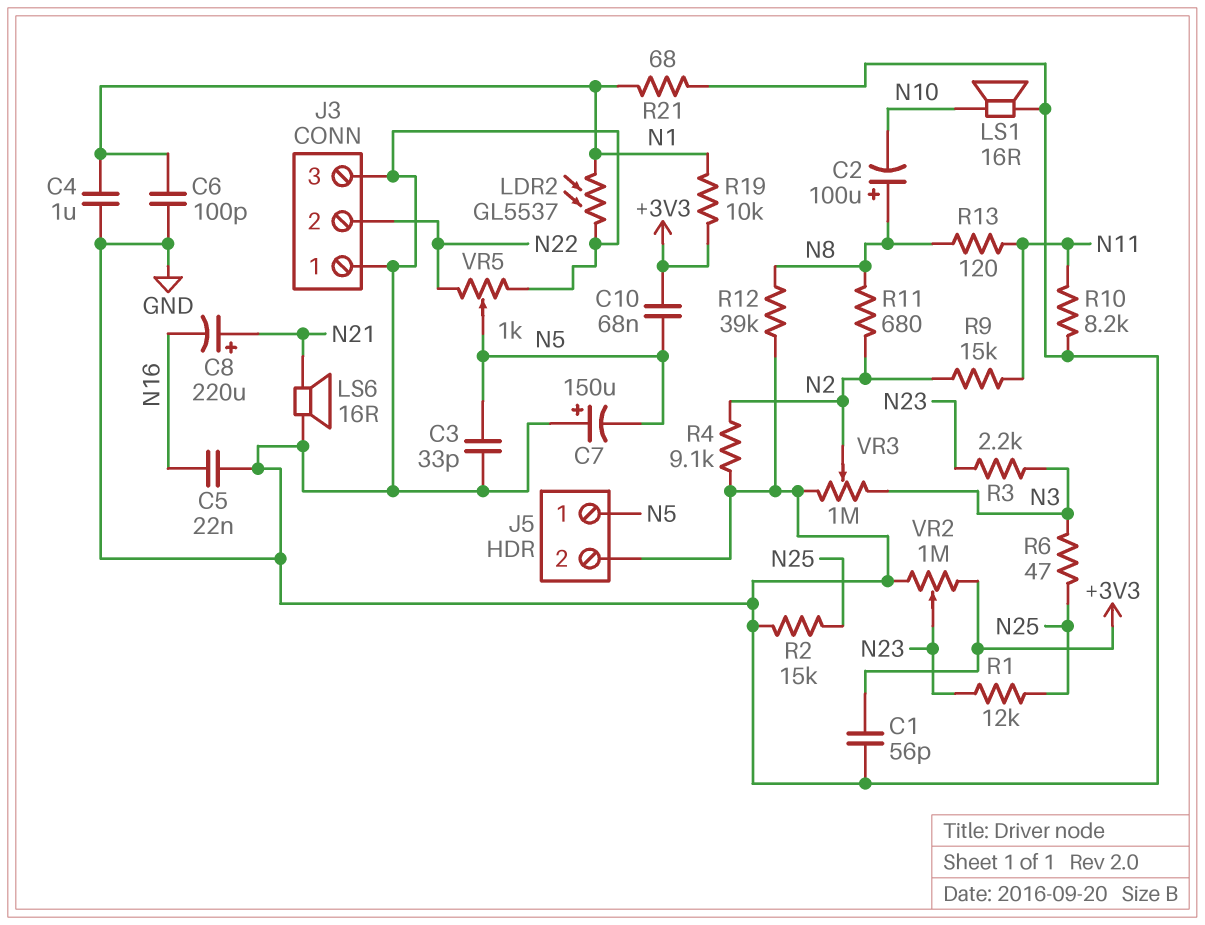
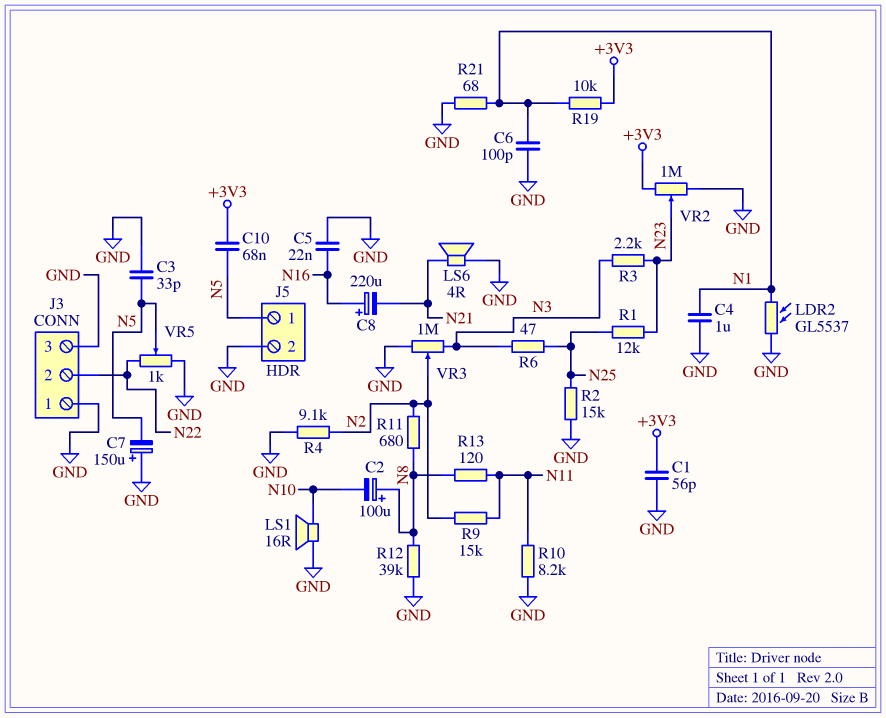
C8: 220uF (plus N21, minus N16) -> 220uF (plus N16, minus N21)
LS6: speaker 16R (GND, N21) -> speaker 4R (GND, N21)

